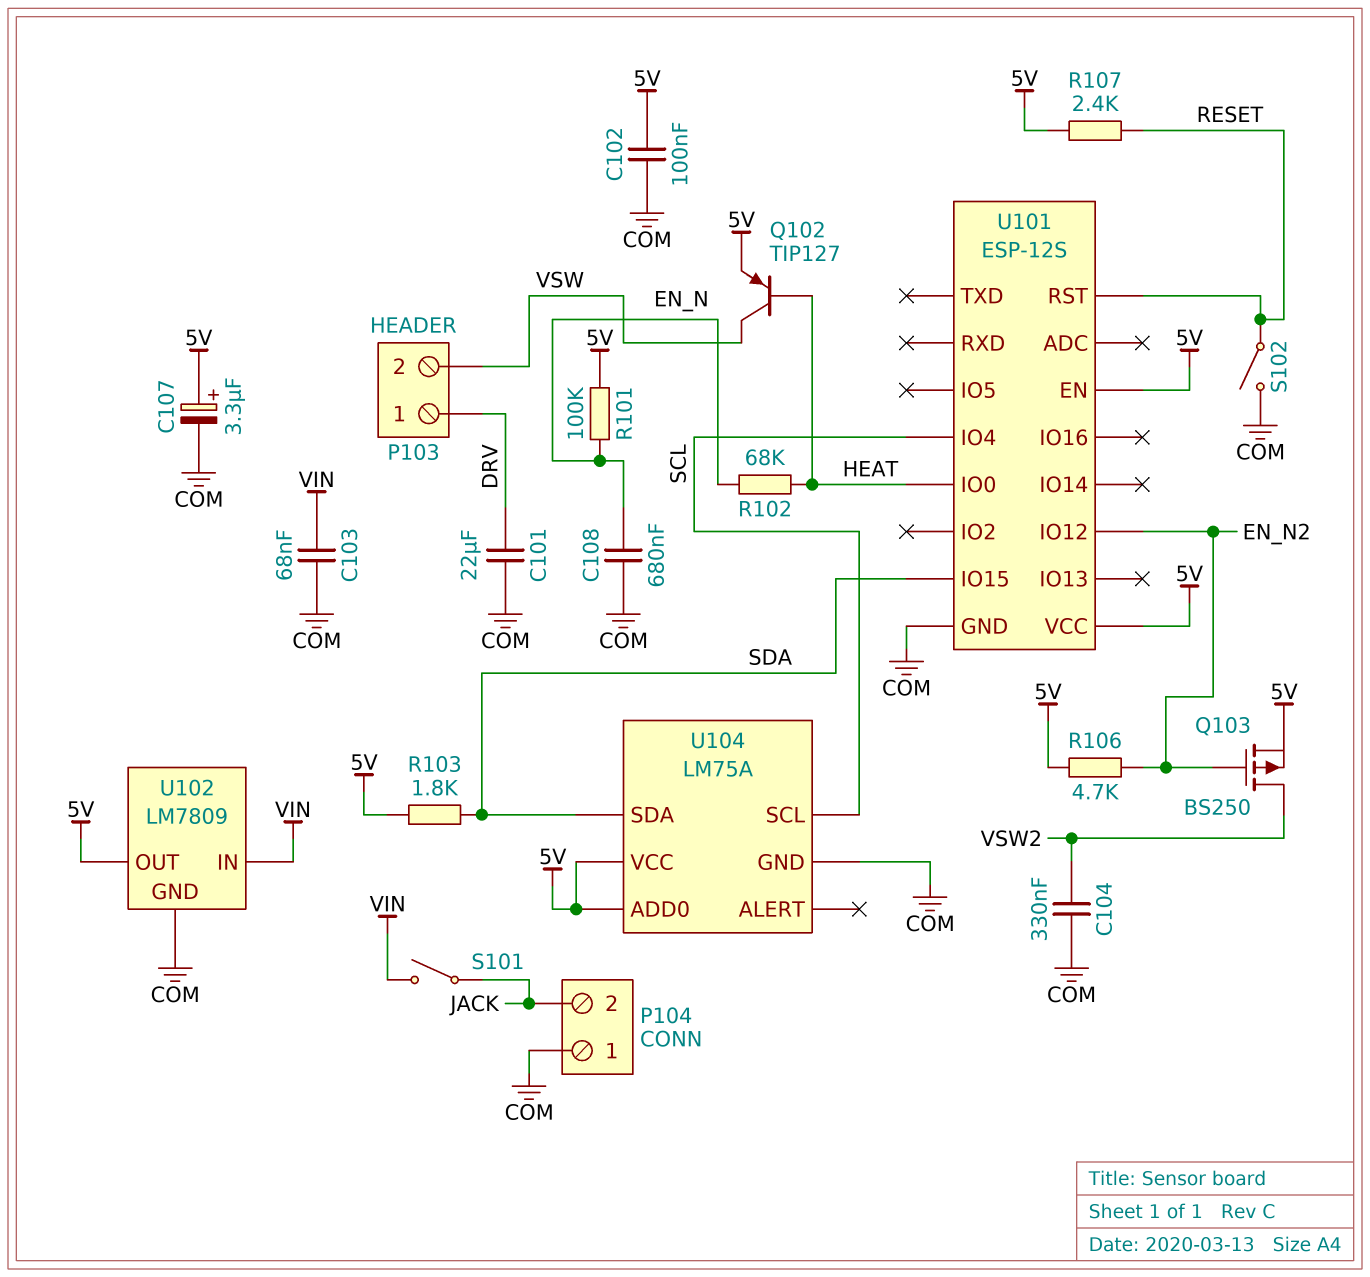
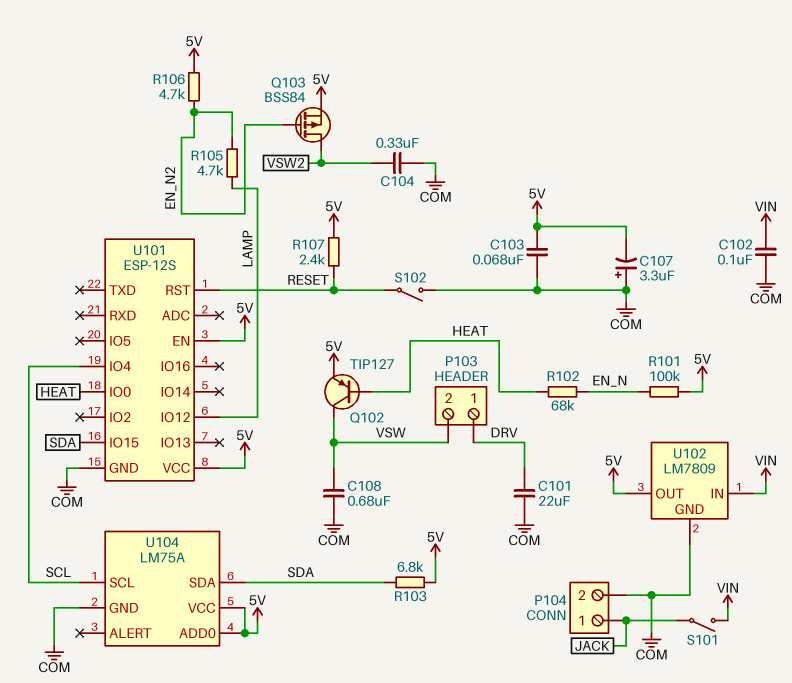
C102: 100nF (5V, COM) -> 100nF (COM, VIN)
C103: 68nF (COM, VIN) -> 68nF (5V, COM)
C107: 3.3uF (plus 5V, minus COM) -> 3.3uF (plus COM, minus 5V)
C108: 680nF (COM, EN_N) -> 680nF (COM, VSW)
P104 pin 1: COM -> JACK
P104 pin 2: JACK -> COM
Q103: PMOS BS250 (G EN_N2, D VSW2, S 5V) -> PMOS BSS84 (G EN_N2, D VSW2, S 5V)
R103: 1.8k (5V, SDA) -> 6.8k (5V, SDA)
R105: none -> 4.7k (EN_N2, LAMP)
U101 pin IO12: EN_N2 -> LAMP

